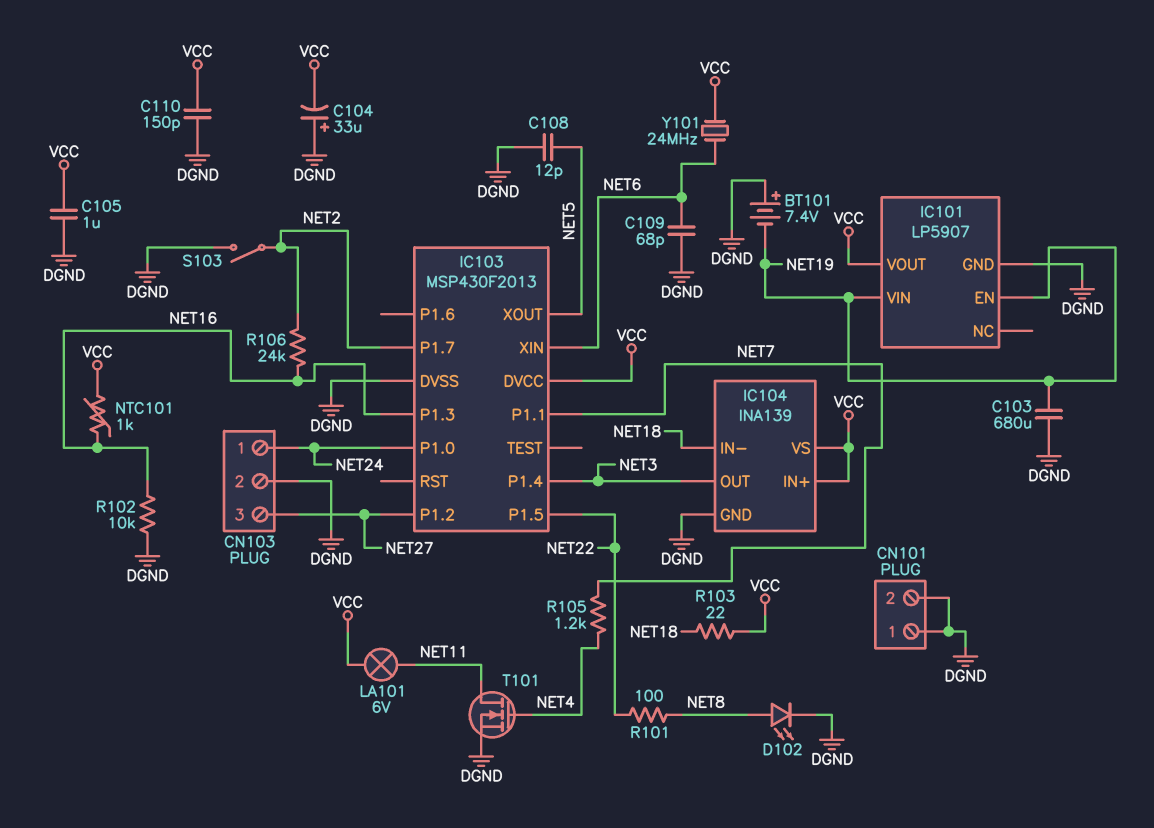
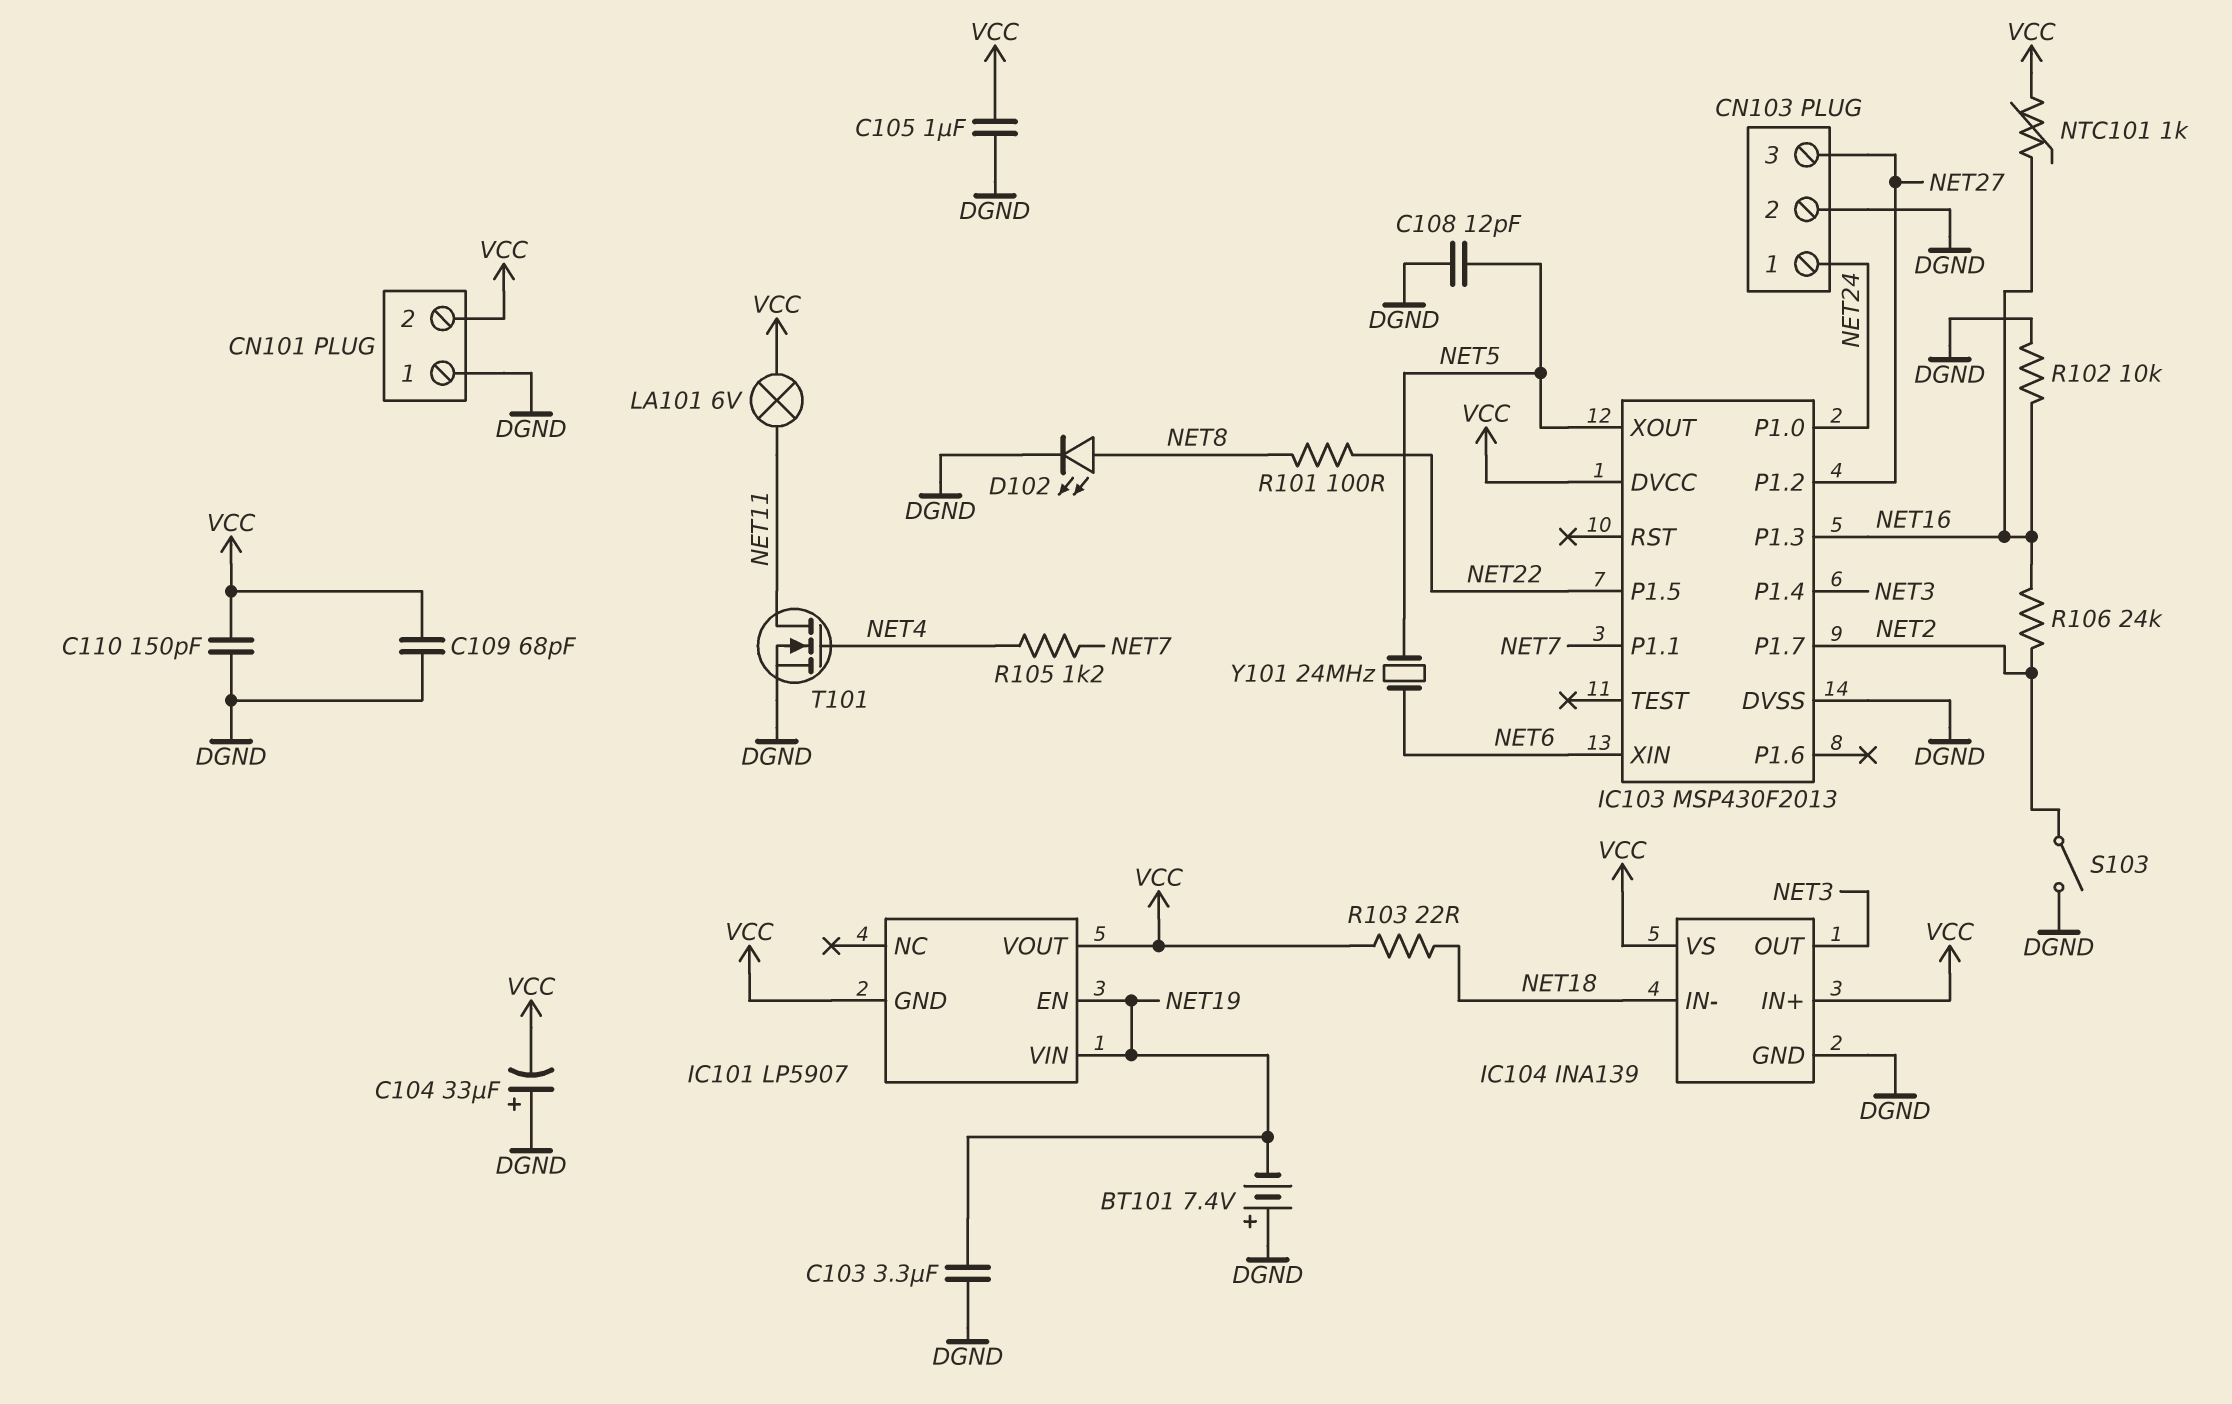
C103: 680uF (DGND, NET19) -> 3.3uF (DGND, NET19)
C109: 68pF (DGND, NET6) -> 68pF (DGND, VCC)
CN101 pin 2: DGND -> VCC
IC101 pin GND: DGND -> VCC
Y101: 24MHz (NET6, VCC) -> 24MHz (NET5, NET6)

